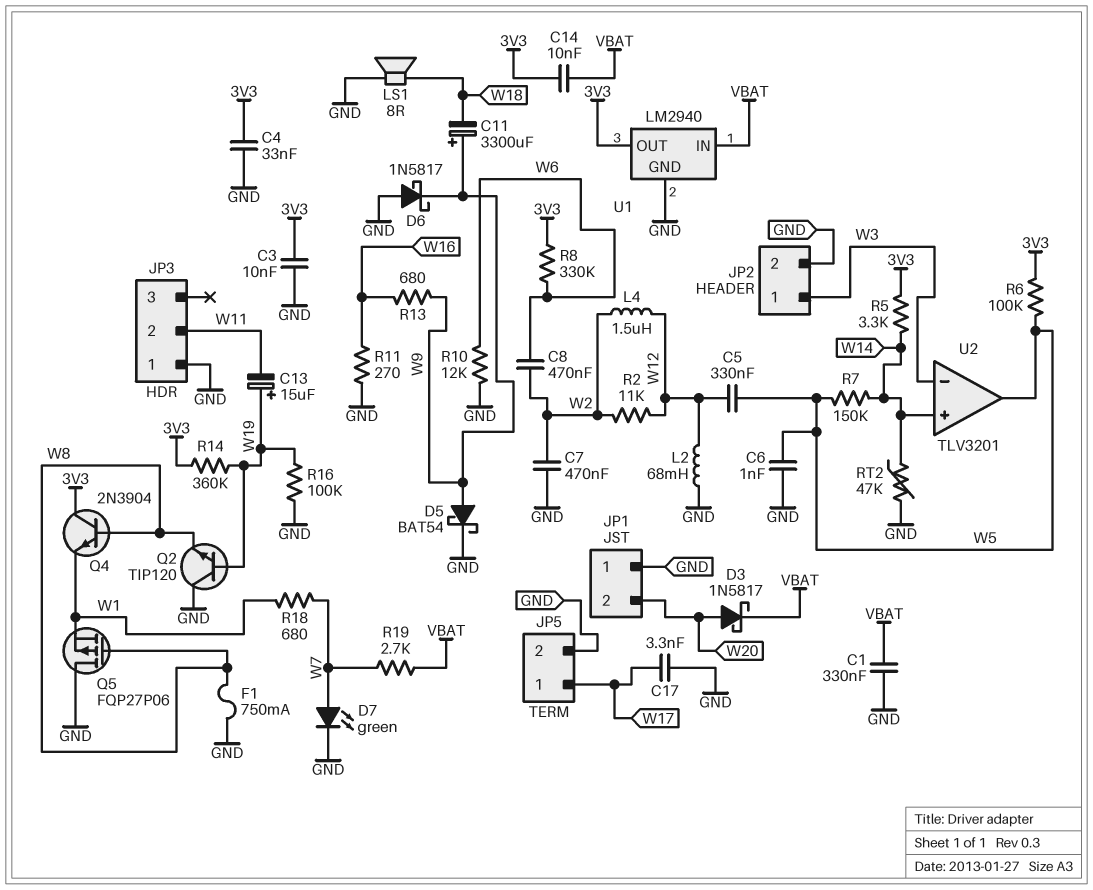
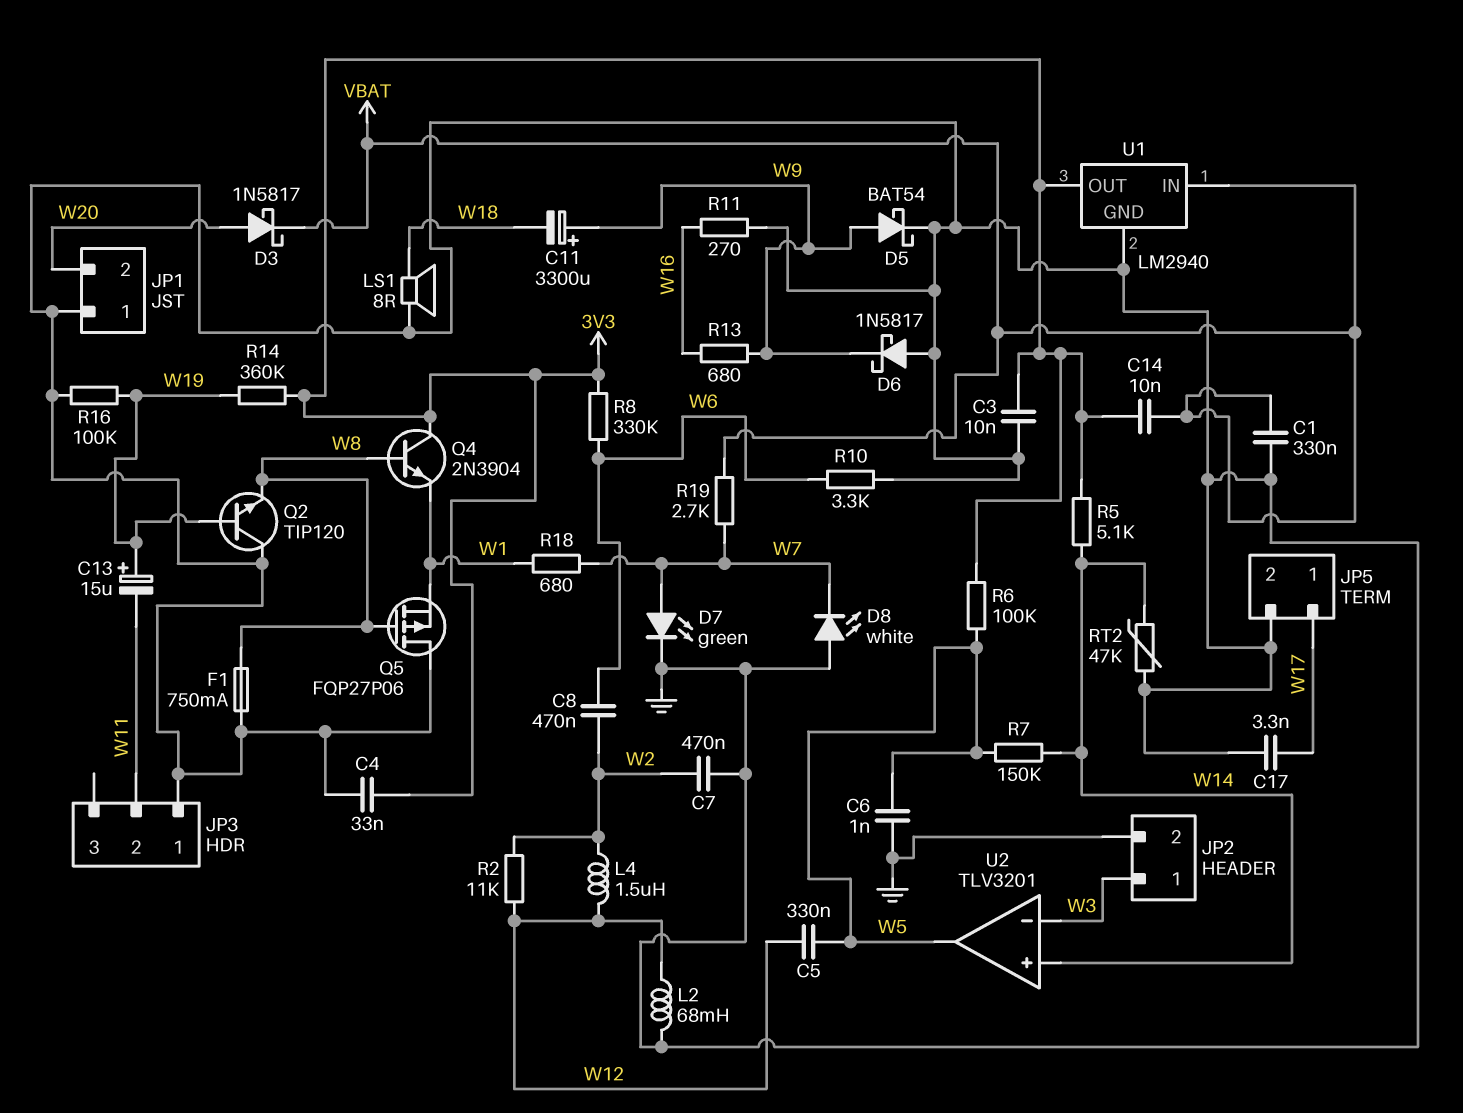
D8: none -> LED white (A GND, K W7)
R5: 3.3k (3V3, W14) -> 5.1k (3V3, W14)
R10: 12k (GND, W6) -> 3.3k (GND, W6)

